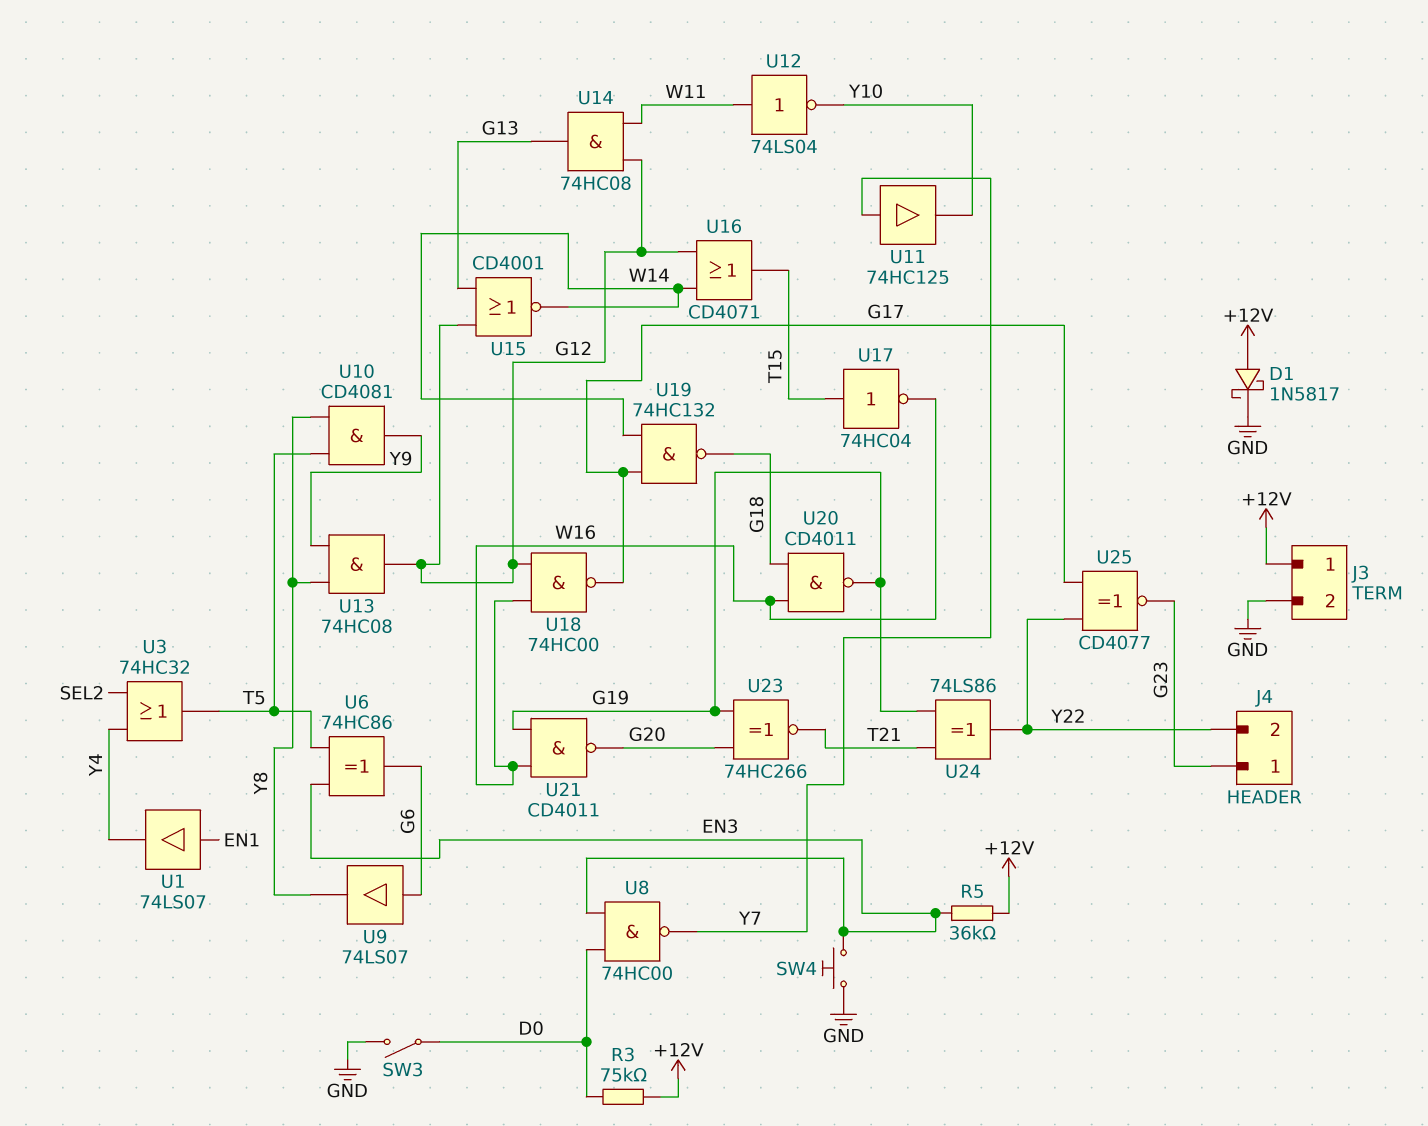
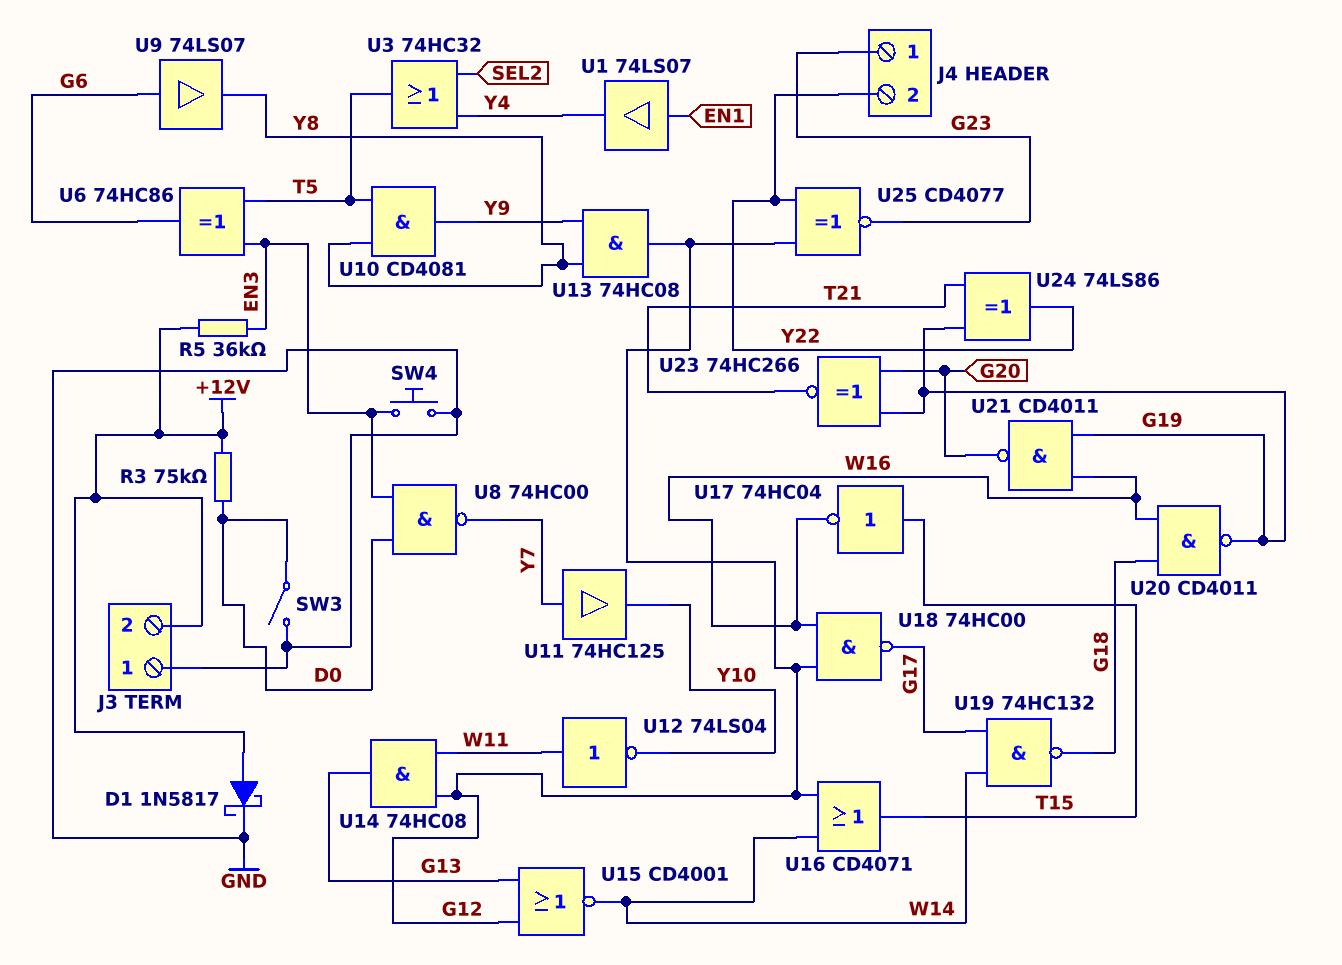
J3 pin 1: +12V -> GND
J3 pin 2: GND -> +12V
U25: XNOR CD4077 (in G17, in Y22, out G23) -> XNOR CD4077 (in G12, in Y22, out G23)

